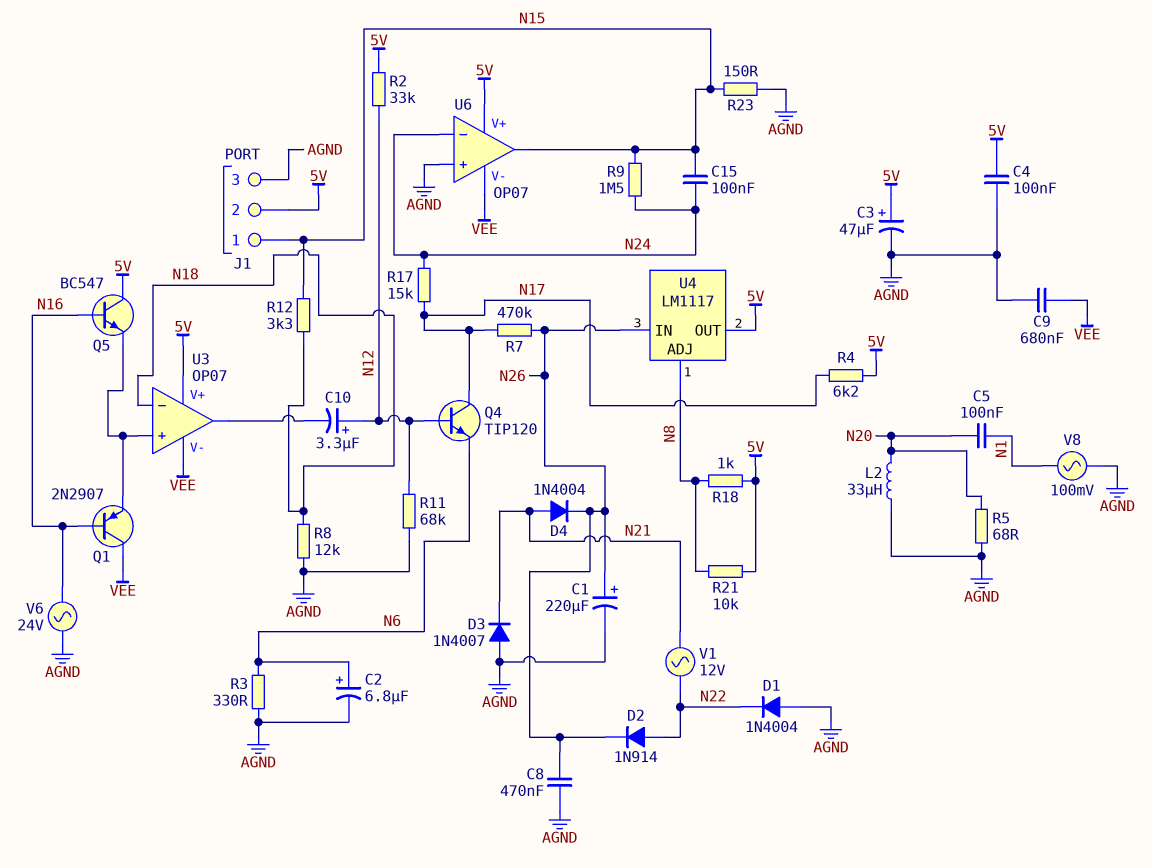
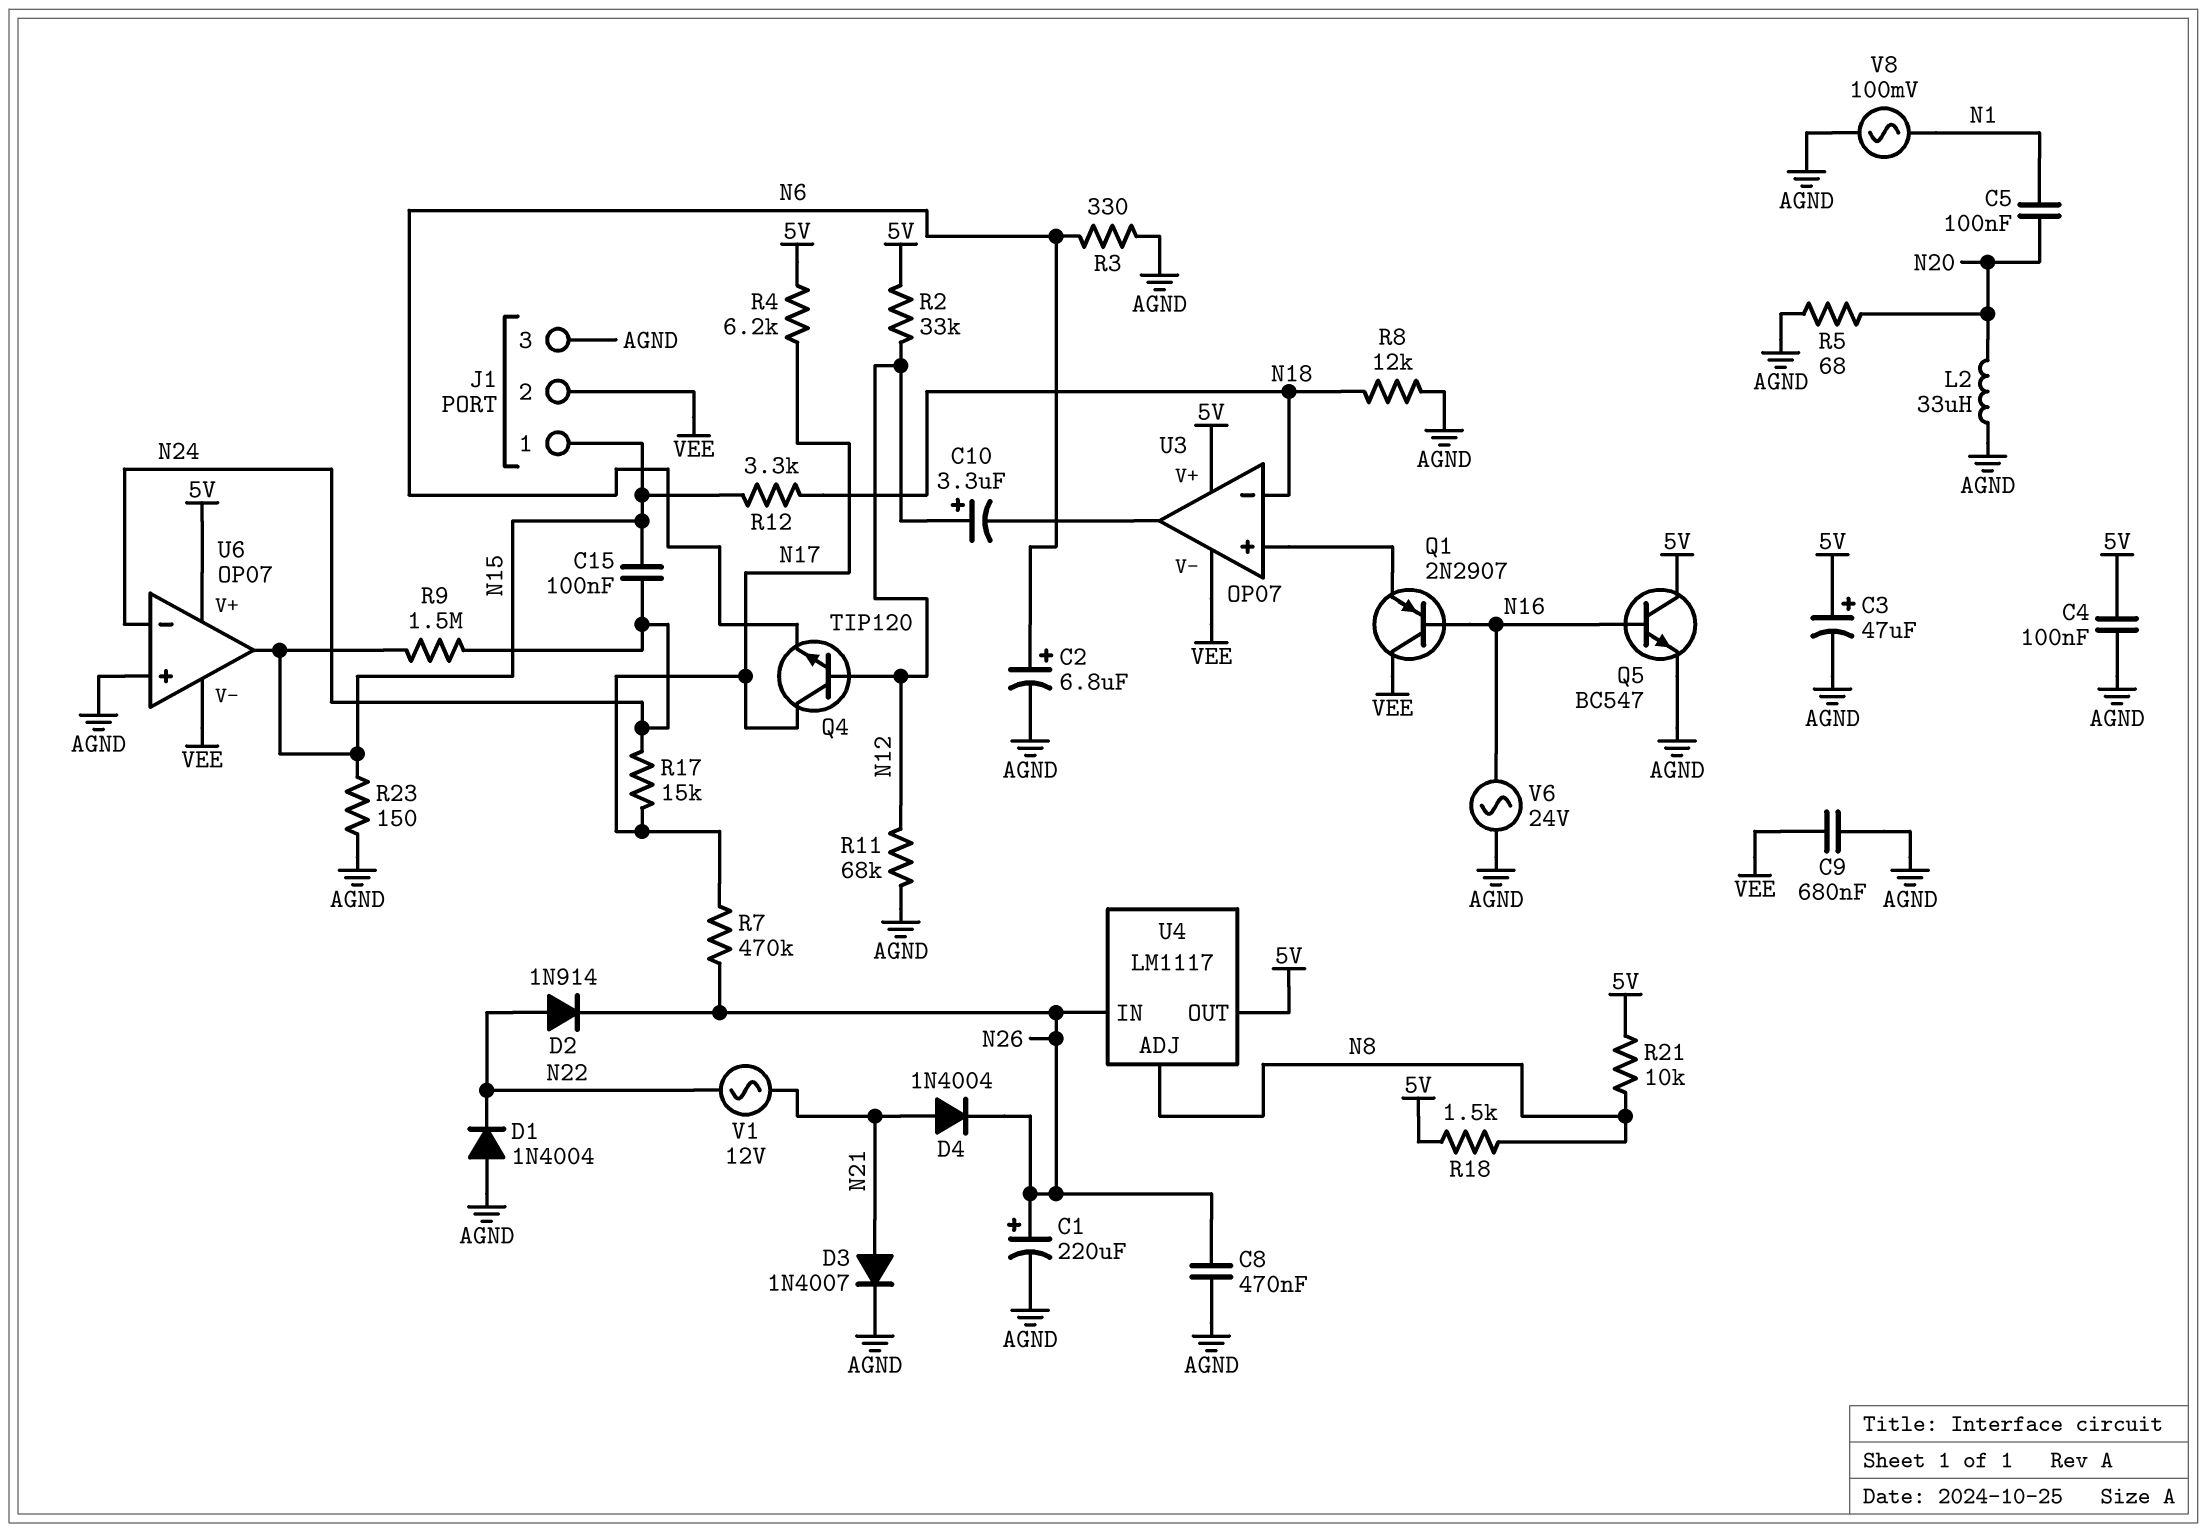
D3: diode 1N4007 (A AGND, K N21) -> diode 1N4007 (A N21, K AGND)
J1 pin 2: 5V -> VEE
Q5: NPN BC547 (B N16, C 5V, E U3/in+) -> NPN BC547 (B N16, C 5V, E AGND)
R18: 1k (5V, N8) -> 1.5k (5V, N8)

